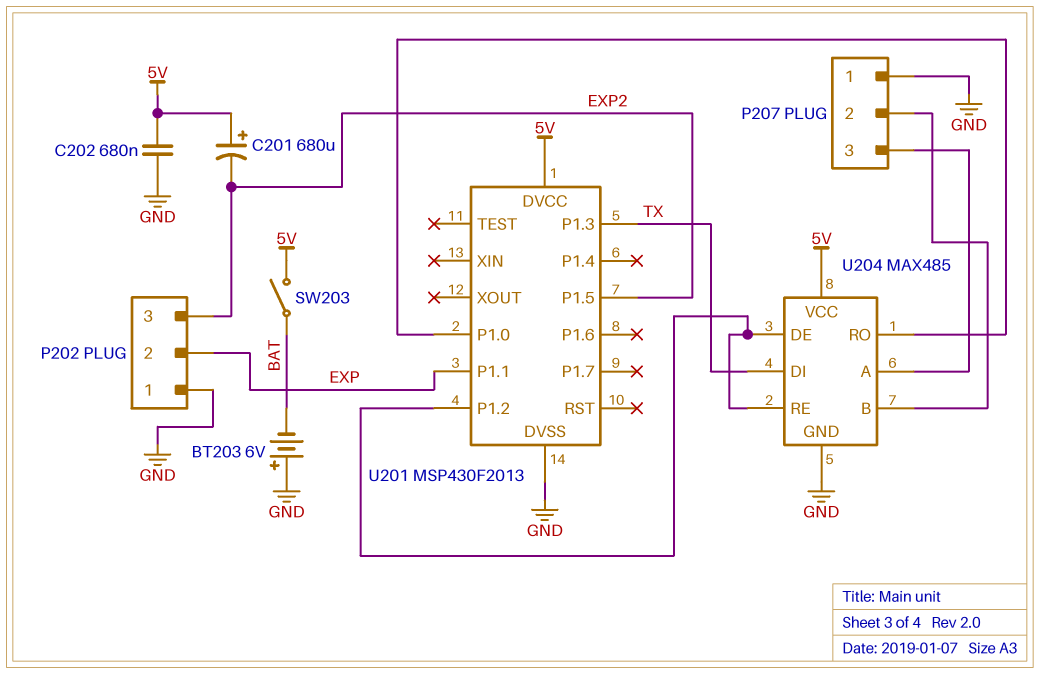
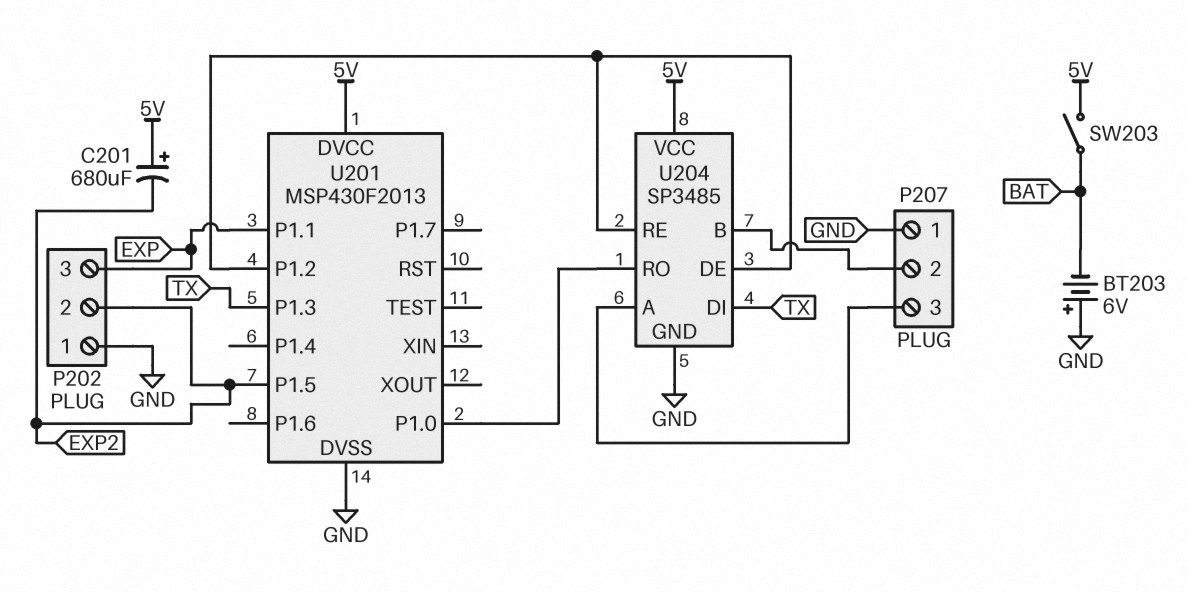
C202: 680nF (5V, GND) -> none
P202 pin 2: EXP -> EXP2
P202 pin 3: EXP2 -> EXP
U204: MAX485 -> SP3485

